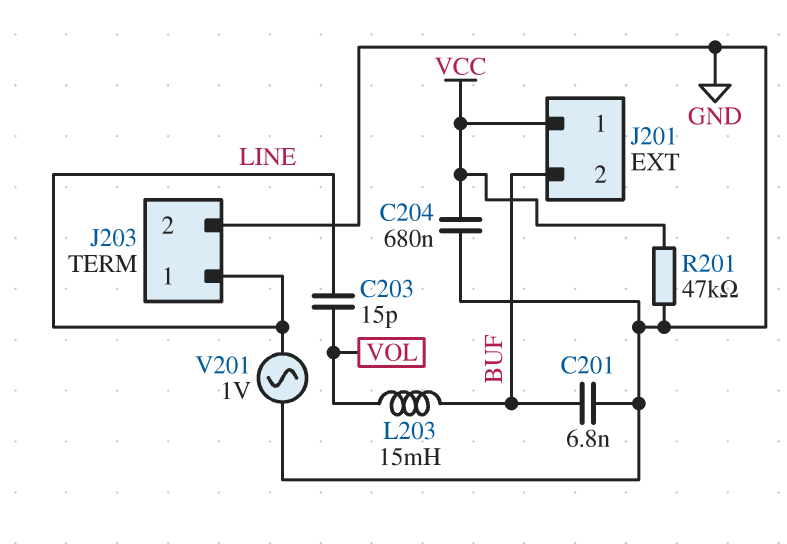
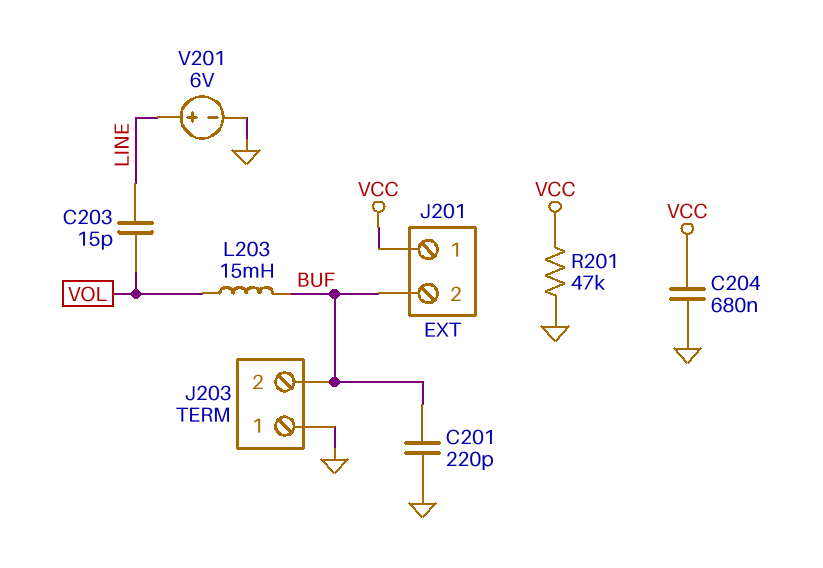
C201: 6.8nF (BUF, GND) -> 220pF (BUF, GND)
J203 pin 1: LINE -> GND
J203 pin 2: GND -> BUF
V201: AC 1V (GND, LINE) -> 6V (plus LINE, minus GND)

